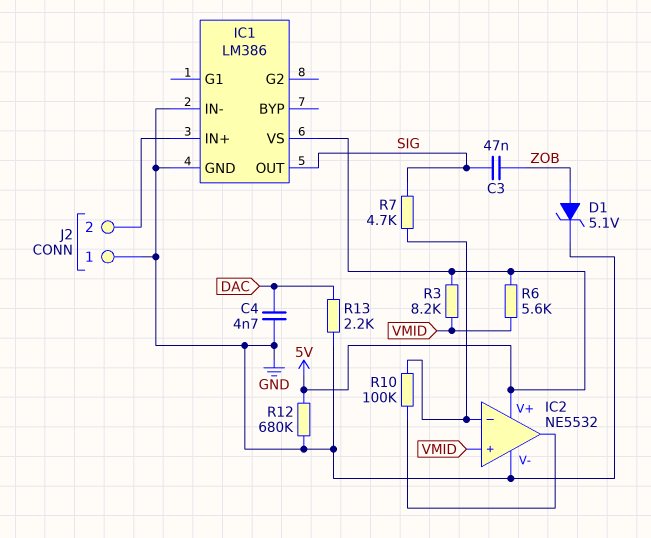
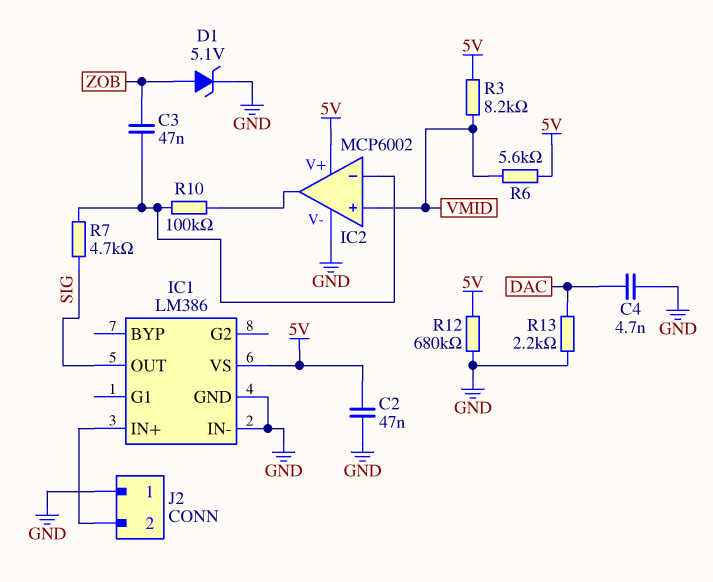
C2: none -> 47nF (5V, GND)
C3: 47nF (SIG, ZOB) -> 47nF (IC2/in-, ZOB)
IC2: NE5532 -> MCP6002

